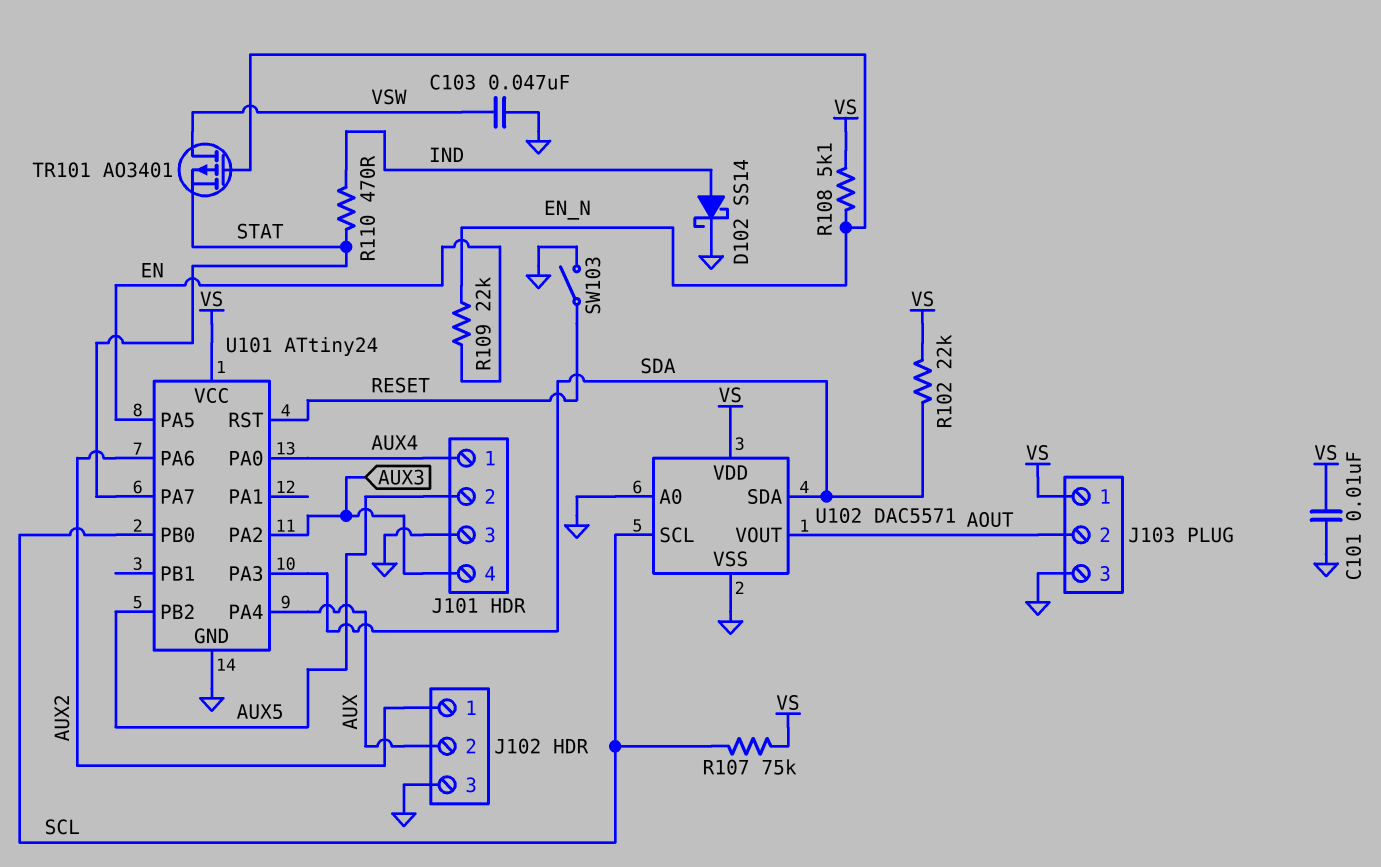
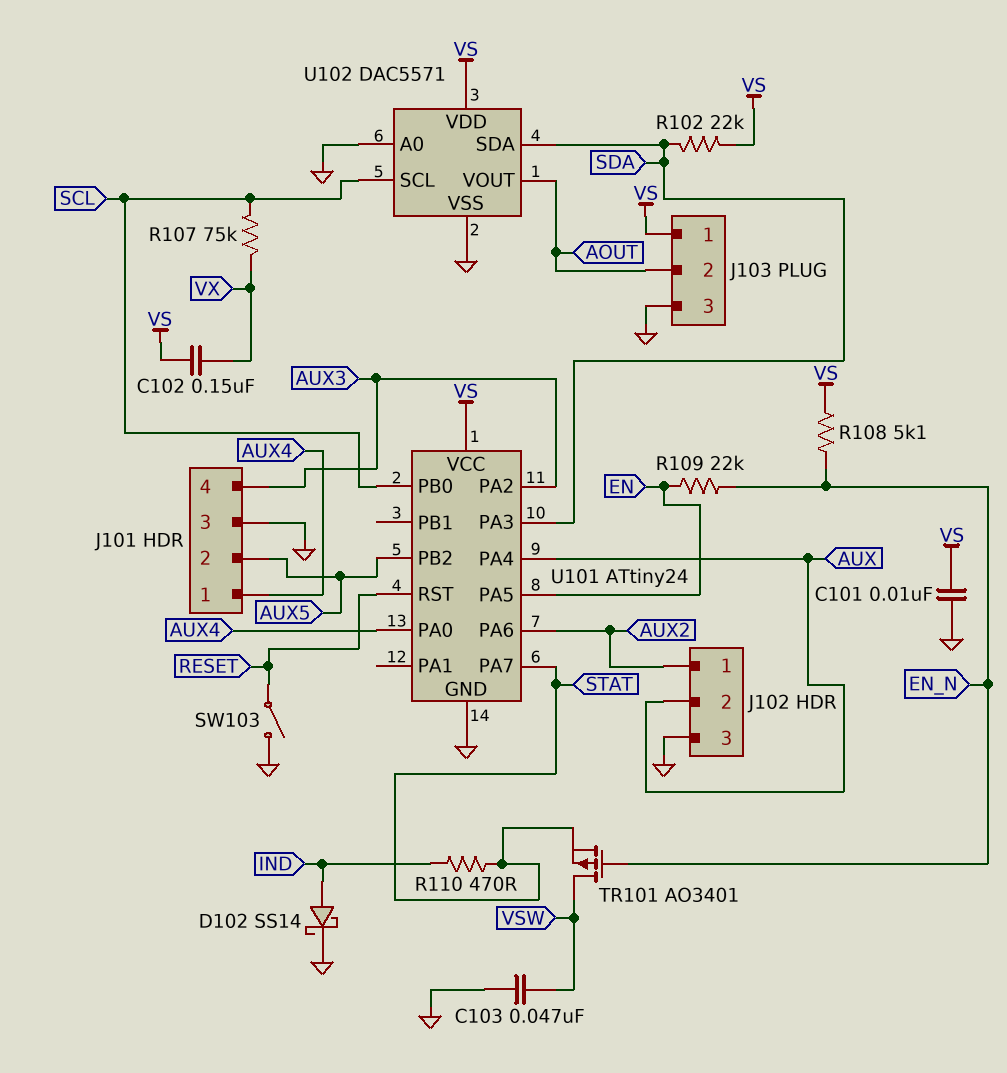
C102: none -> 150nF (VS, VX)
R107: 75k (SCL, VS) -> 75k (SCL, VX)

